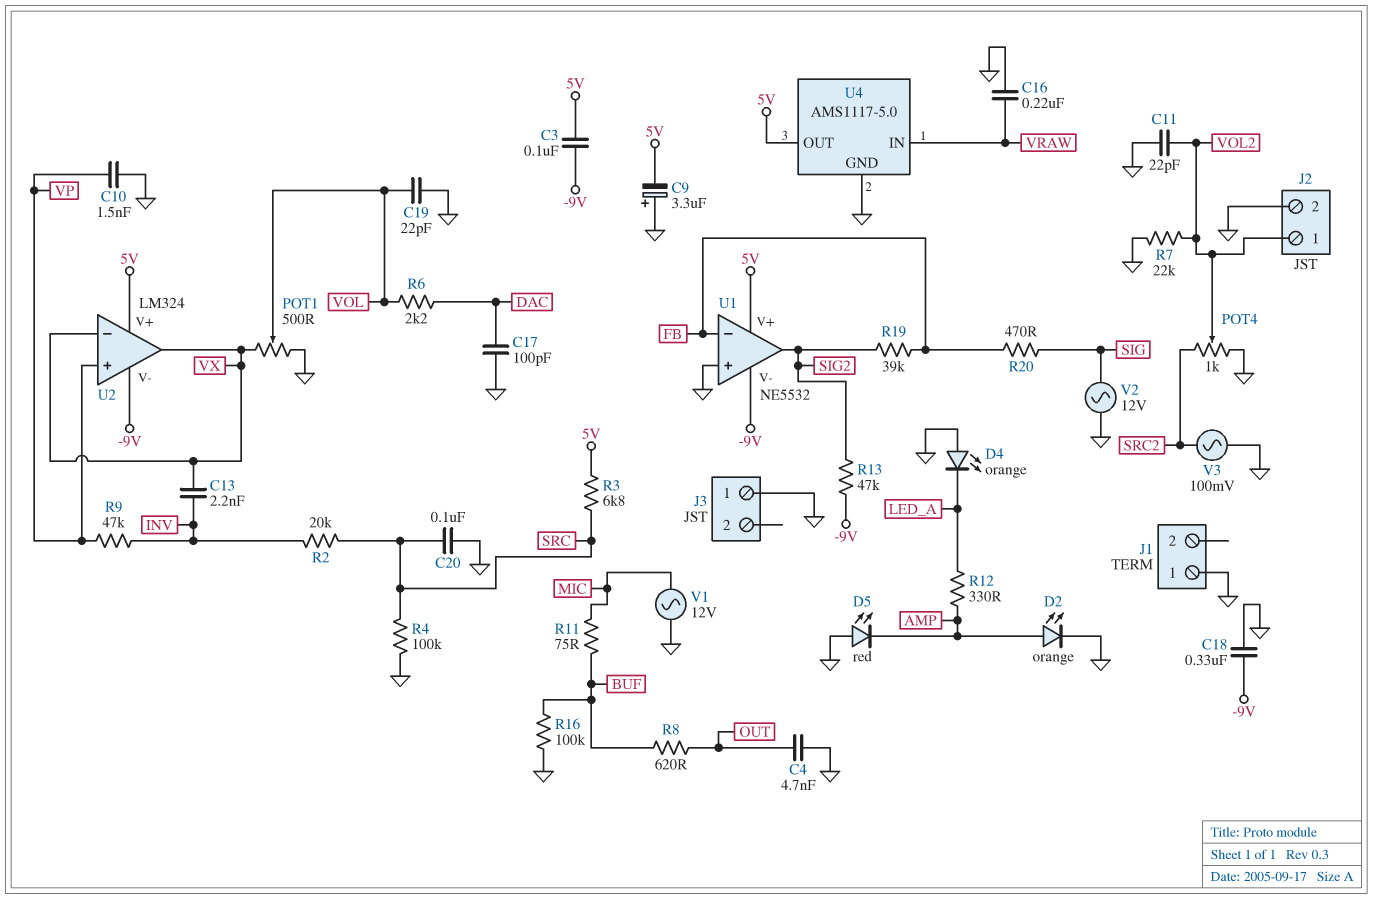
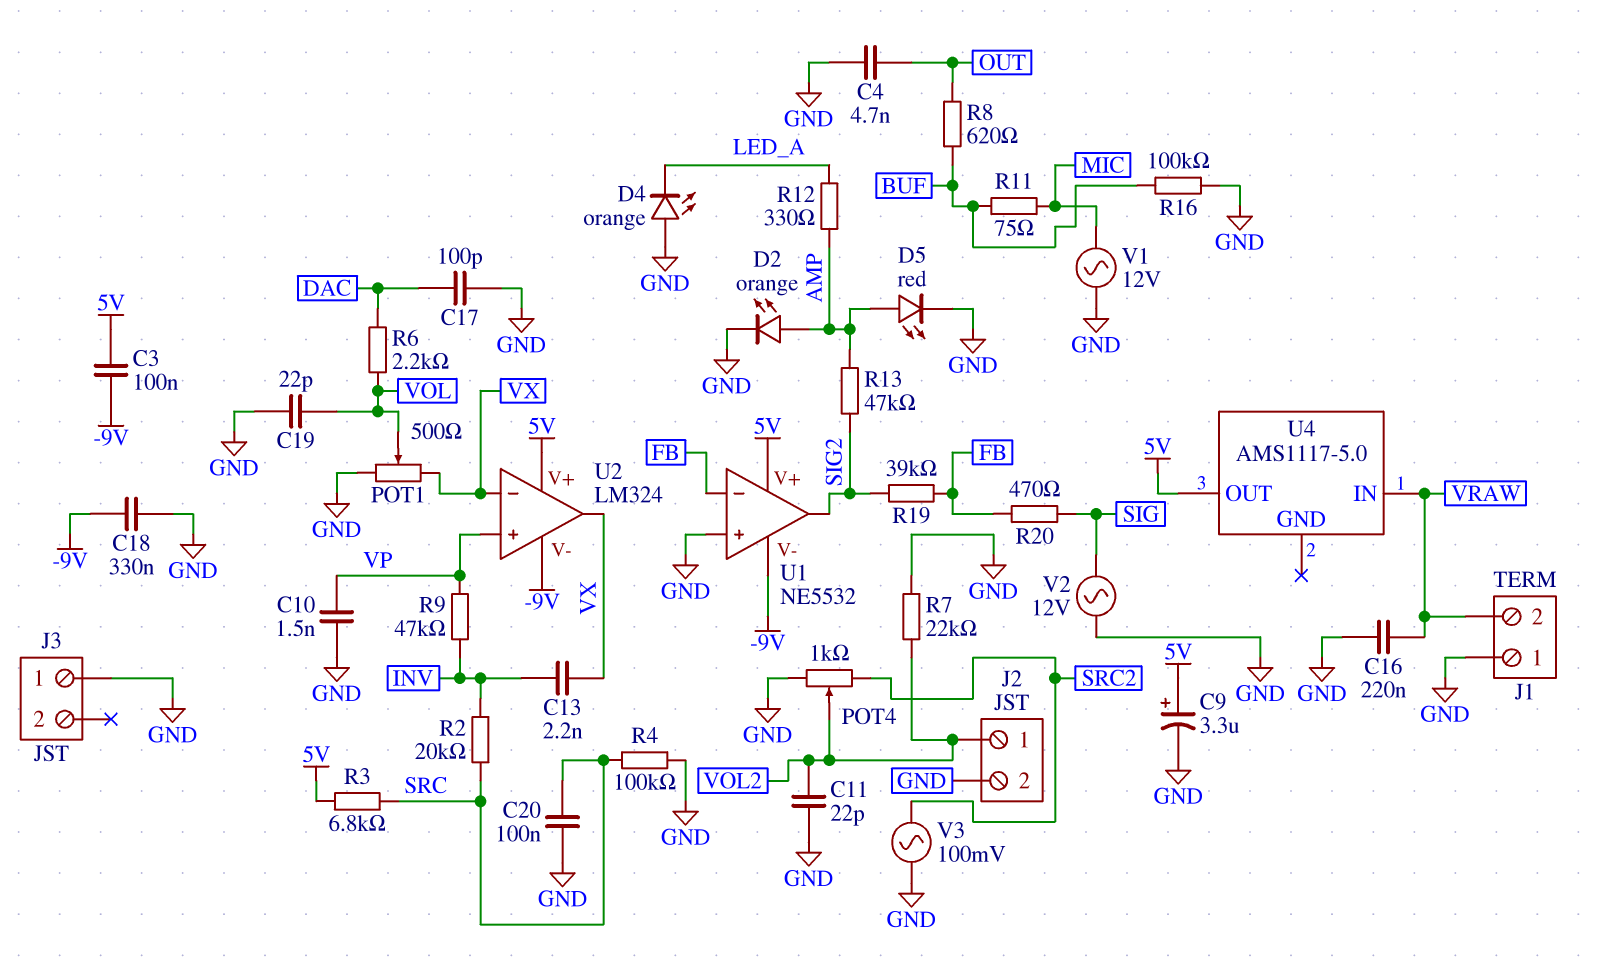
C9: 3.3uF (plus GND, minus 5V) -> 3.3uF (plus 5V, minus GND)
D5: LED red (A GND, K AMP) -> LED red (A AMP, K GND)
J1 pin 2: none -> VRAW
R13: 47k (-9V, SIG2) -> 47k (AMP, SIG2)
U4 pin GND: GND -> none

